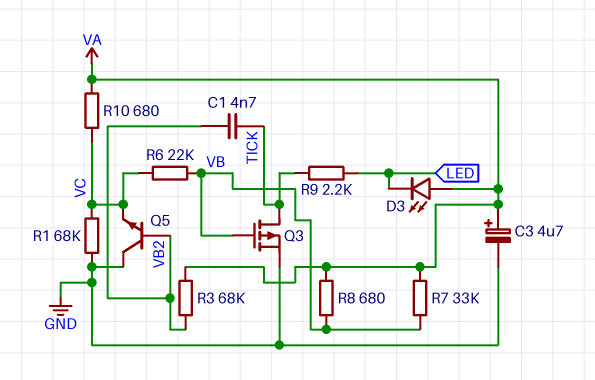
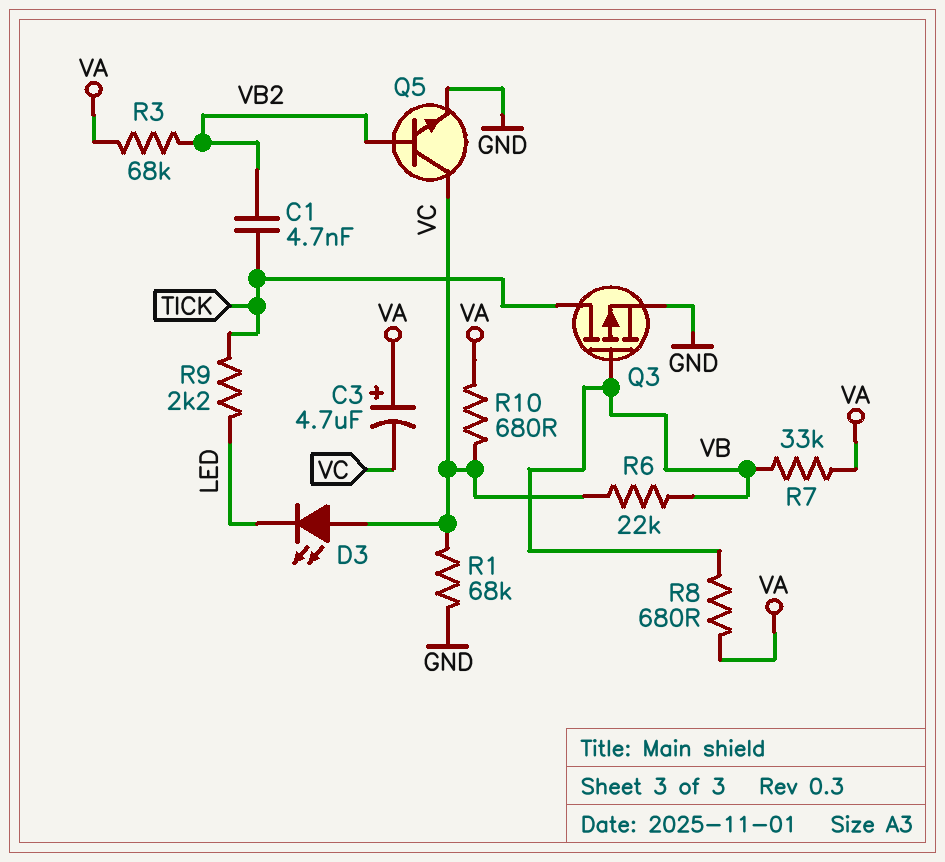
C3: 4.7uF (plus VA, minus GND) -> 4.7uF (plus VA, minus VC)
D3: LED (A VA, K LED) -> LED (A VC, K LED)
Q5: NPN (B VB2, C GND, E VC) -> NPN (B VB2, C VC, E GND)

